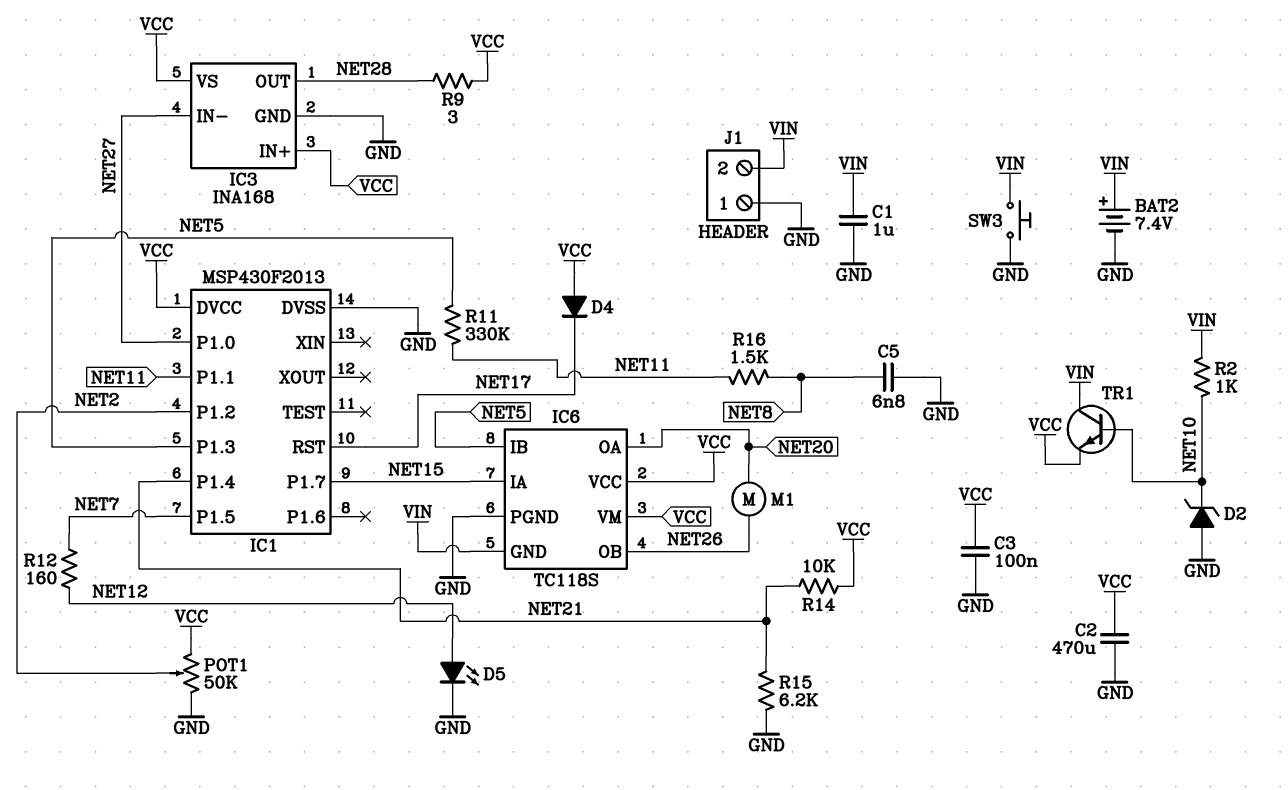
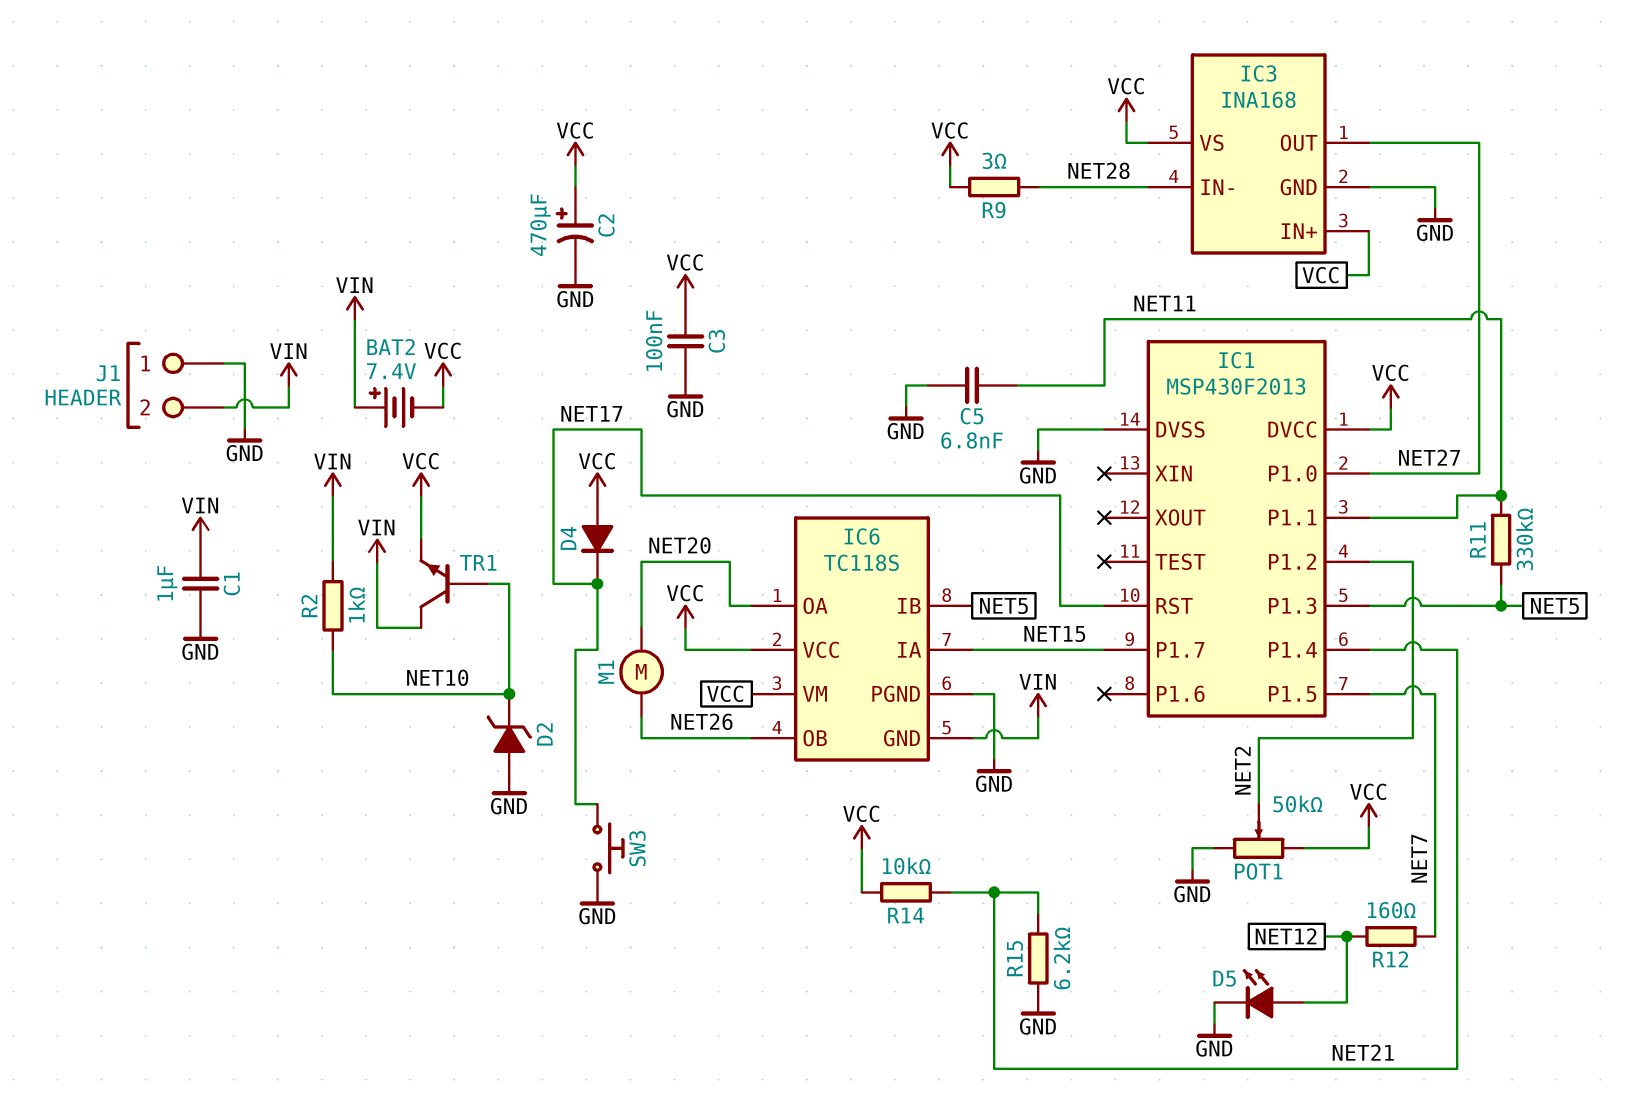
BAT2: 7.4V (plus VIN, minus GND) -> 7.4V (plus VIN, minus VCC)
C2: 470uF (GND, VCC) -> 470uF (plus VCC, minus GND)
C5: 6.8nF (GND, NET8) -> 6.8nF (GND, NET11)
IC3 pin IN-: NET27 -> NET28
IC3 pin OUT: NET28 -> NET27
R16: 1.5k (NET8, NET11) -> none
SW3: button (GND, VIN) -> button (GND, NET17)

